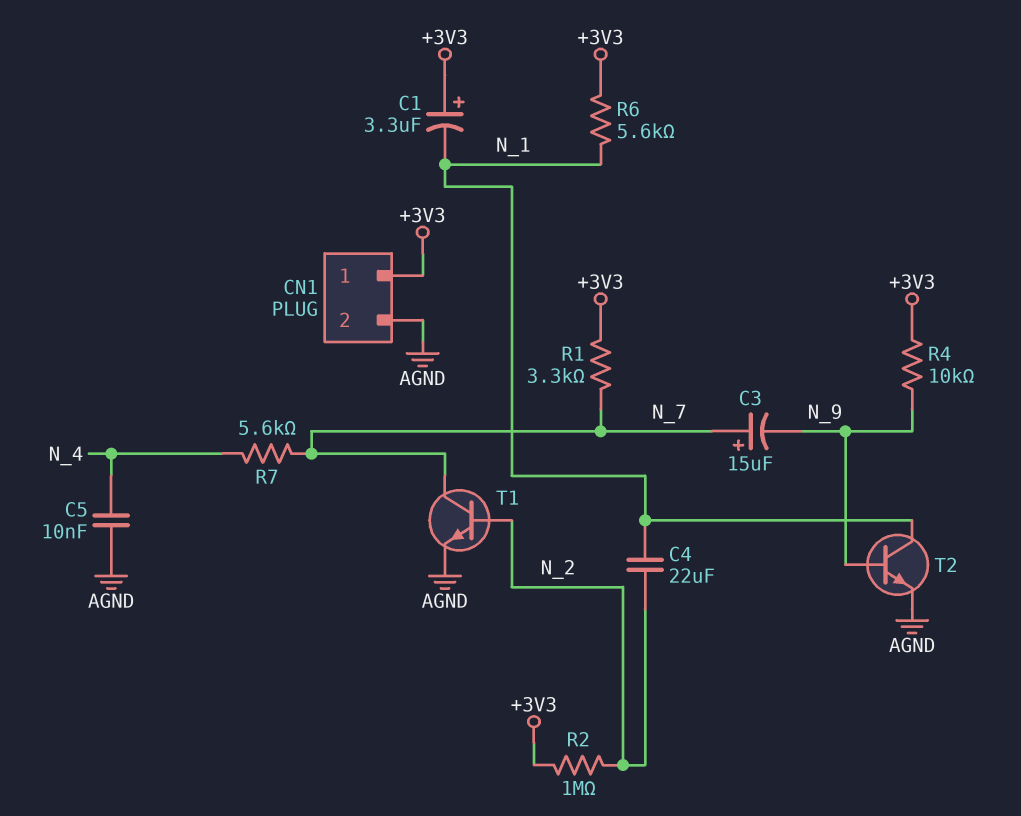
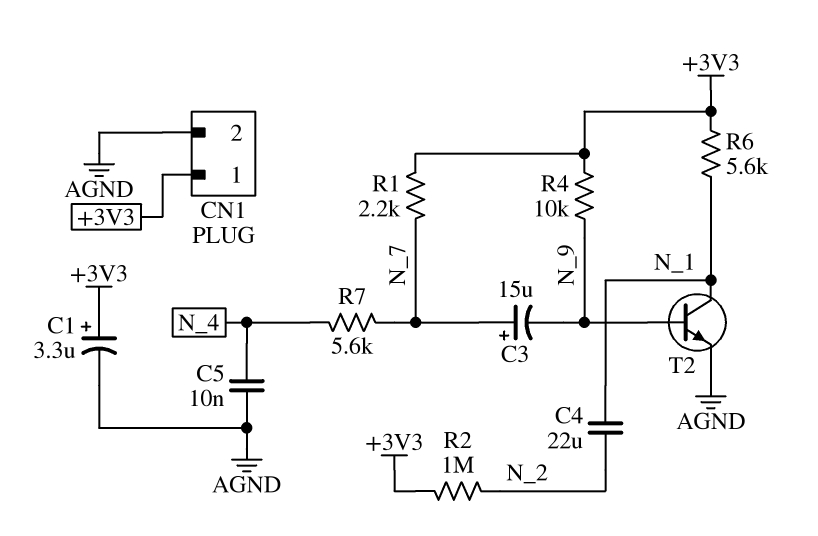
C1: 3.3uF (plus +3V3, minus N_1) -> 3.3uF (plus +3V3, minus AGND)
R1: 3.3k (+3V3, N_7) -> 2.2k (+3V3, N_7)
T1: NPN (B N_2, C N_7, E AGND) -> none

